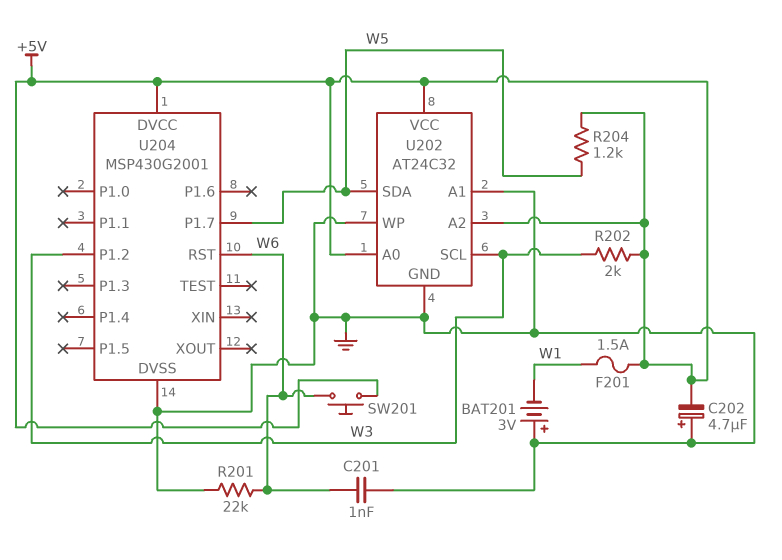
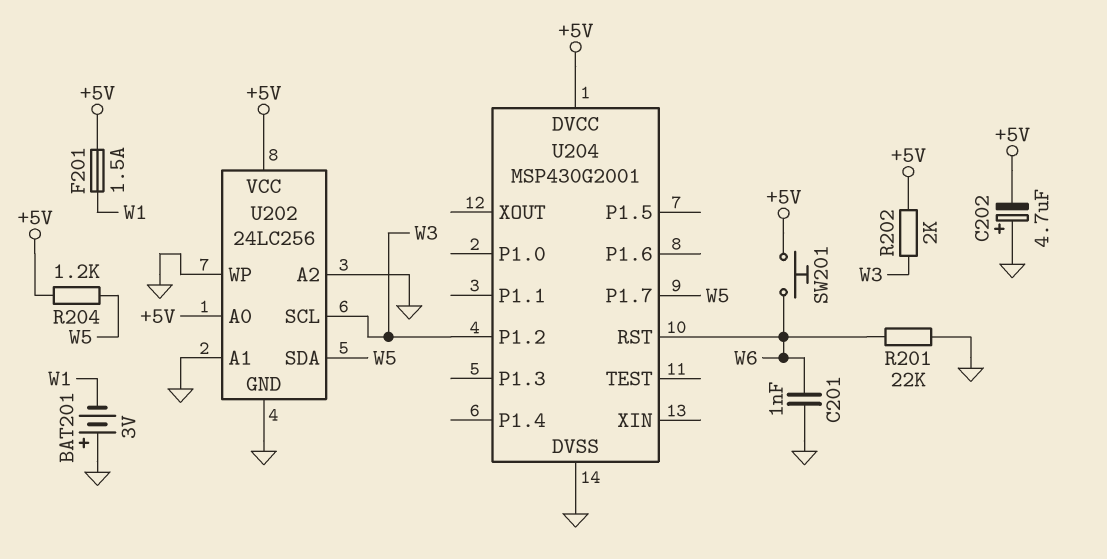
U202: AT24C32 -> 24LC256
U202 pin A2: +5V -> GND

